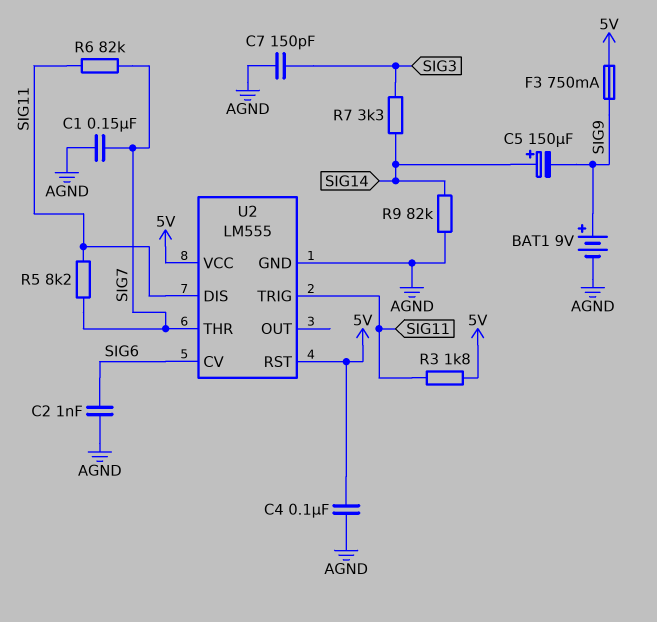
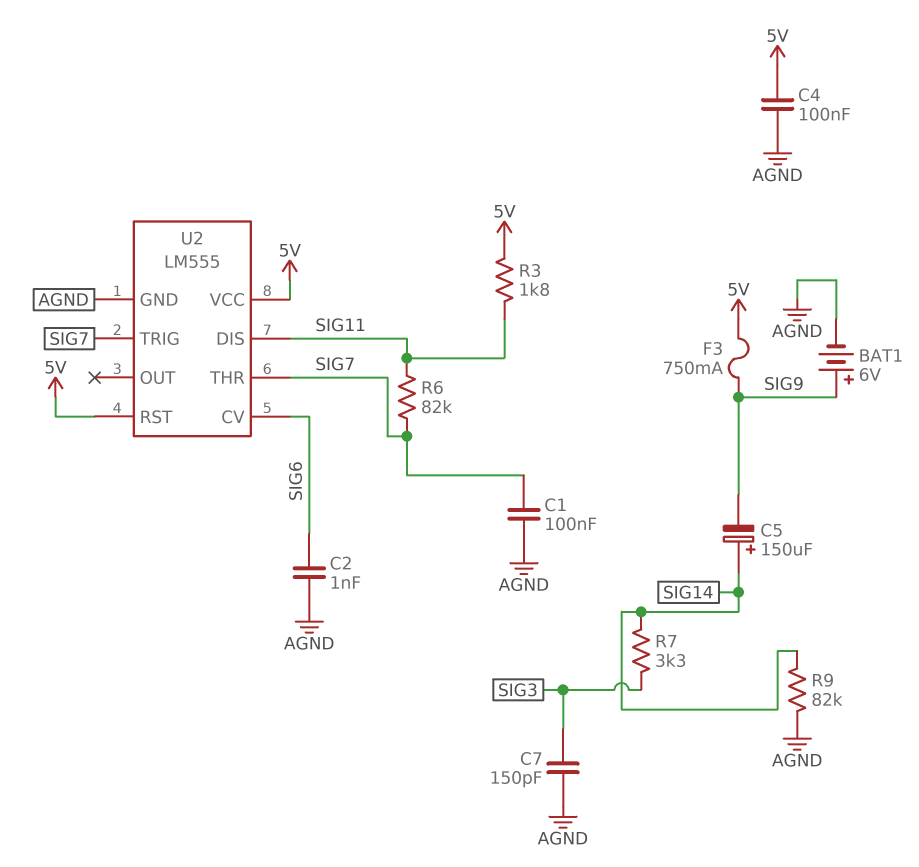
BAT1: 9V (plus SIG9, minus AGND) -> 6V (plus SIG9, minus AGND)
C1: 150nF (AGND, SIG7) -> 100nF (AGND, SIG7)
R5: 8.2k (SIG7, SIG11) -> none
U2 pin TRIG: SIG11 -> SIG7

